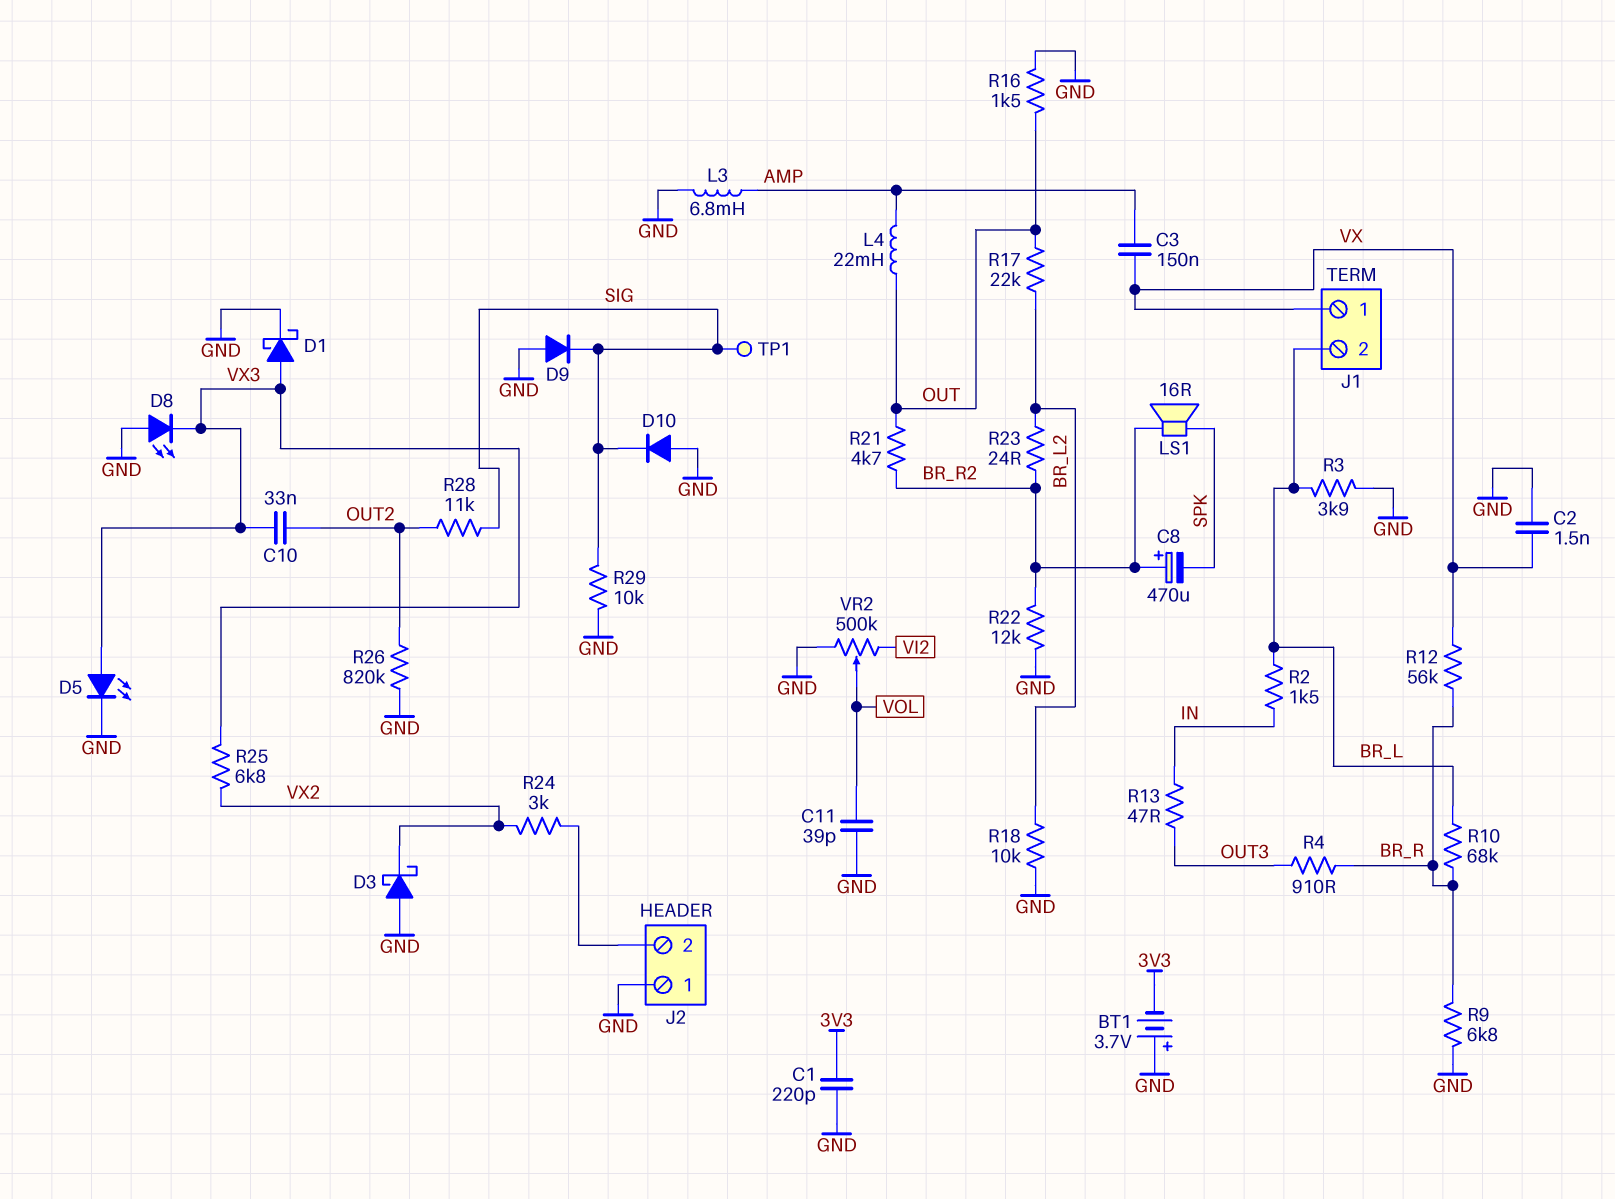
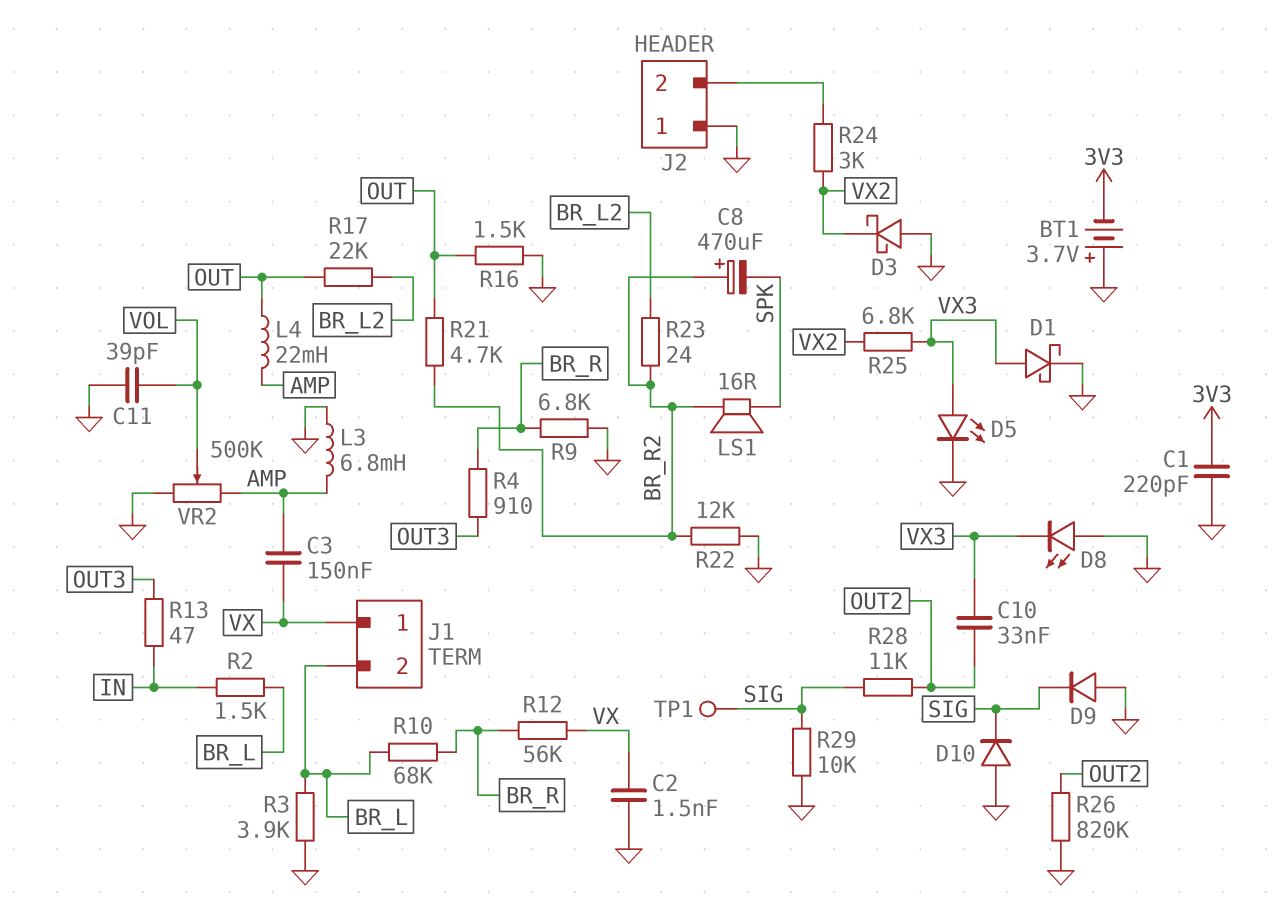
R18: 10k (BR_L2, GND) -> none
VR2: 500k (GND, VI2, wiper VOL) -> 500k (AMP, GND, wiper VOL)

